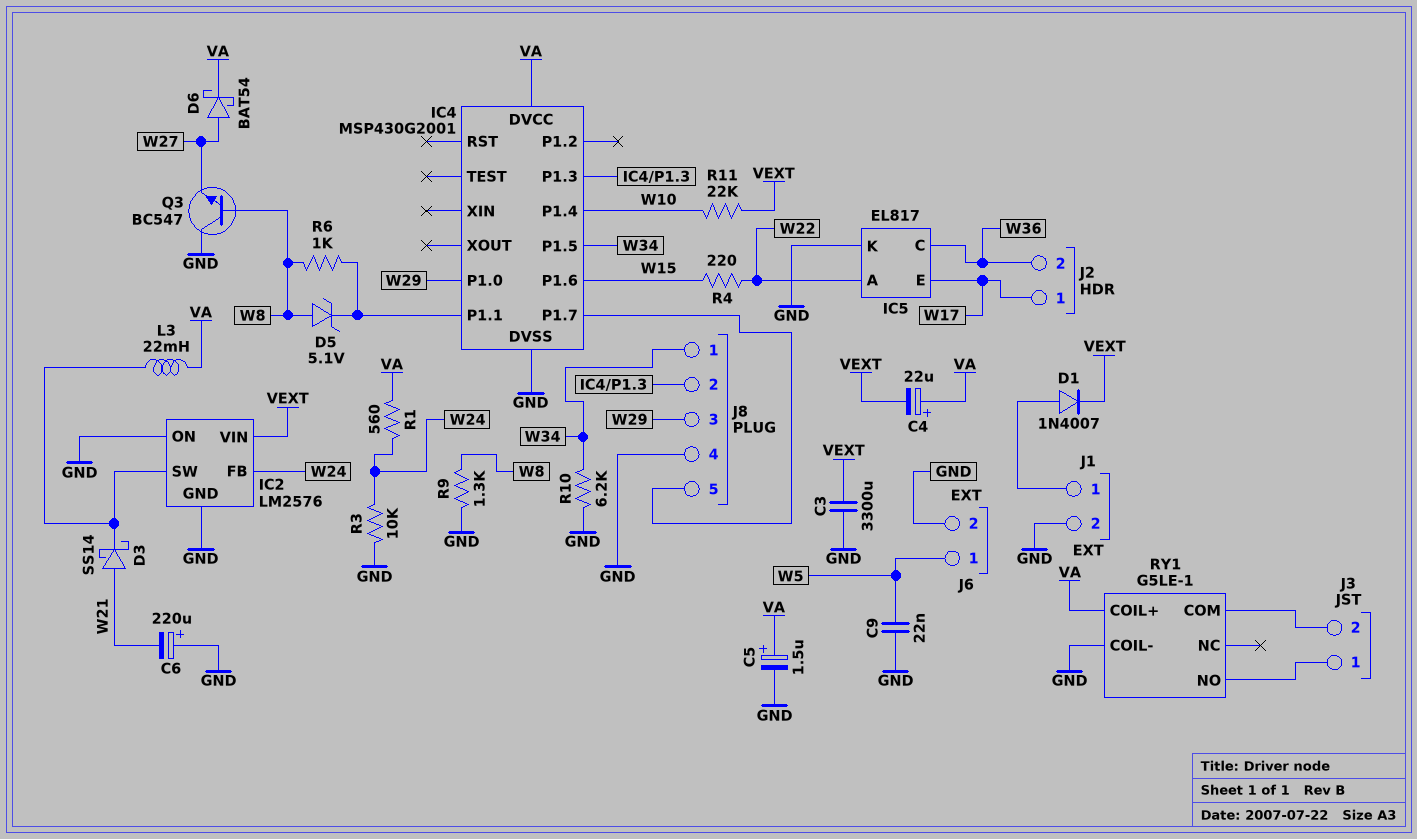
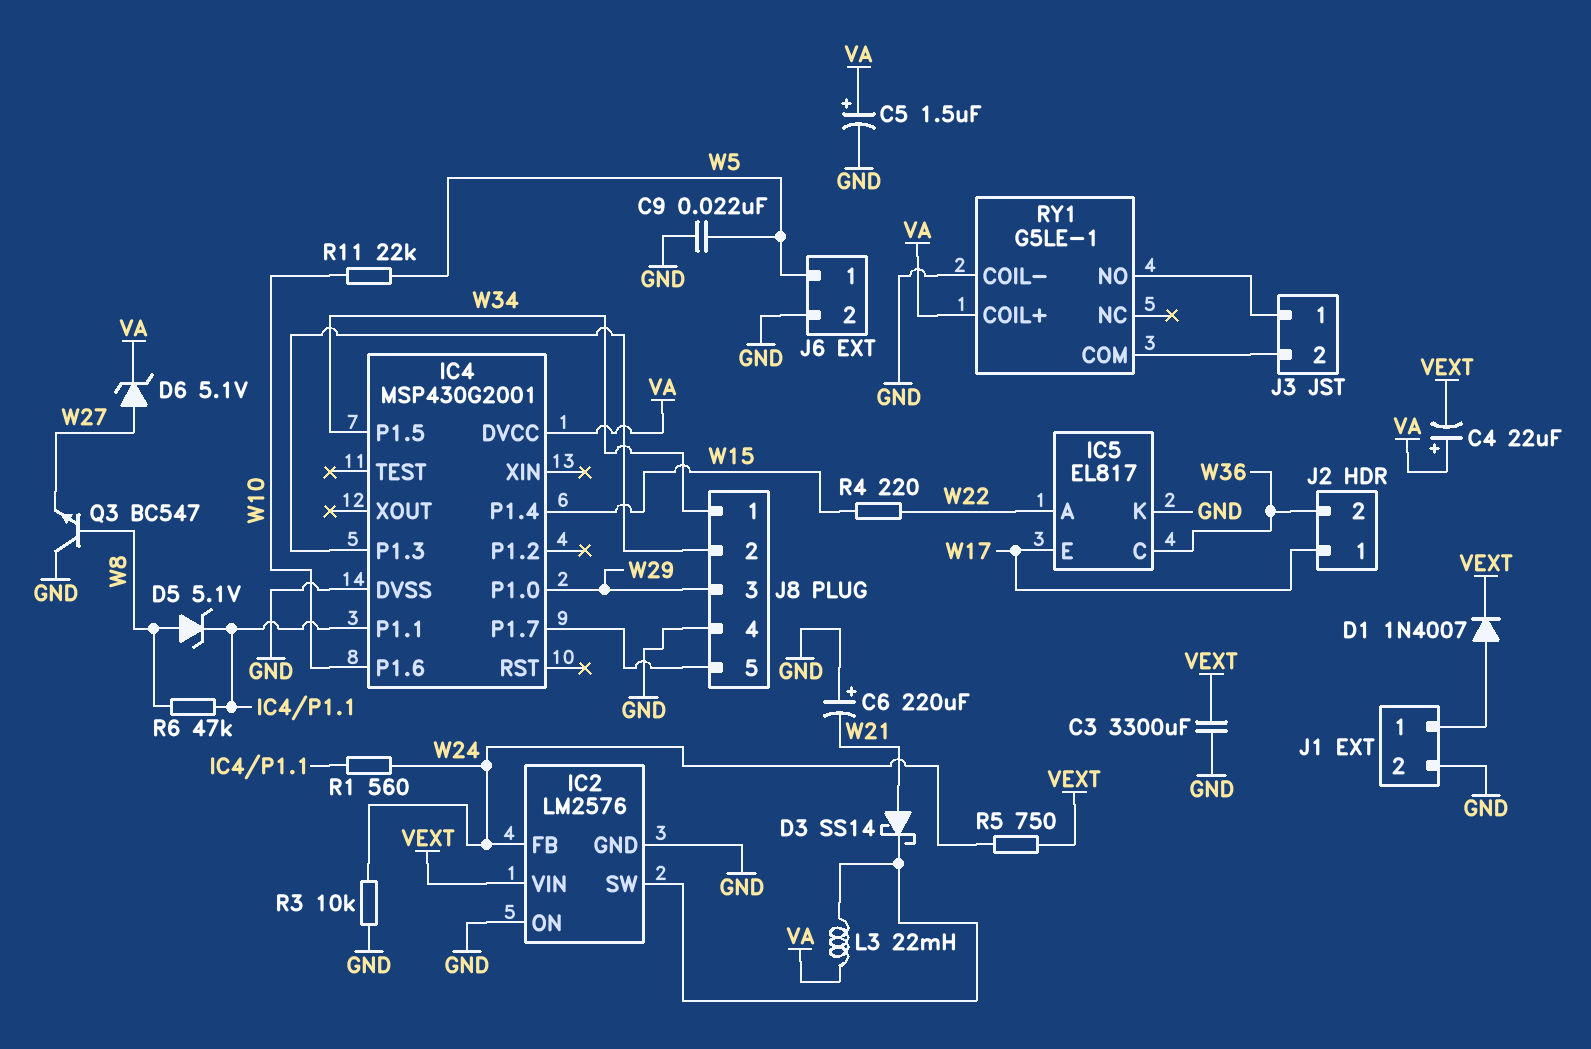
D6: schottky BAT54 (A W27, K VA) -> zener 5.1V (A W27, K VA)
IC4 pin P1.4: W10 -> W15
IC4 pin P1.6: W15 -> W10
R1: 560 (VA, W24) -> 560 (IC4/P1.1, W24)
R5: none -> 750 (VEXT, W24)
R6: 1k (IC4/P1.1, W8) -> 47k (IC4/P1.1, W8)
R9: 1.3k (GND, W8) -> none
R10: 6.2k (GND, W34) -> none
R11: 22k (VEXT, W10) -> 22k (W5, W10)

